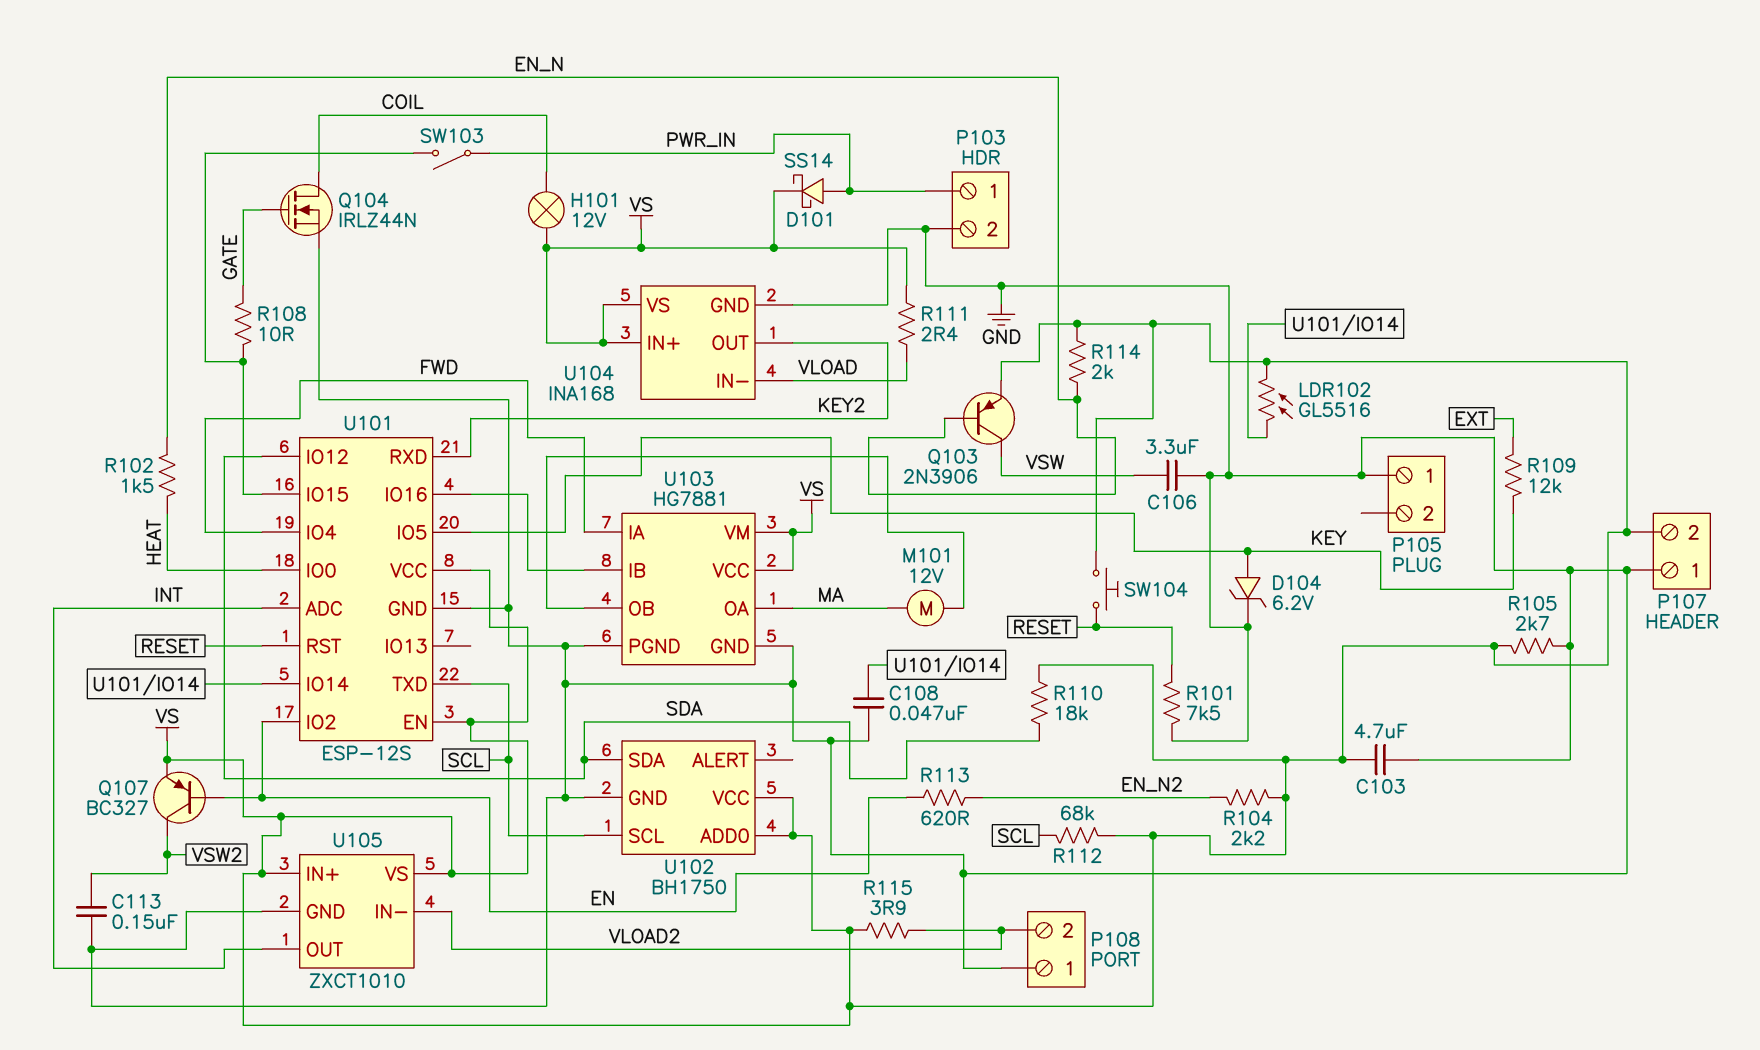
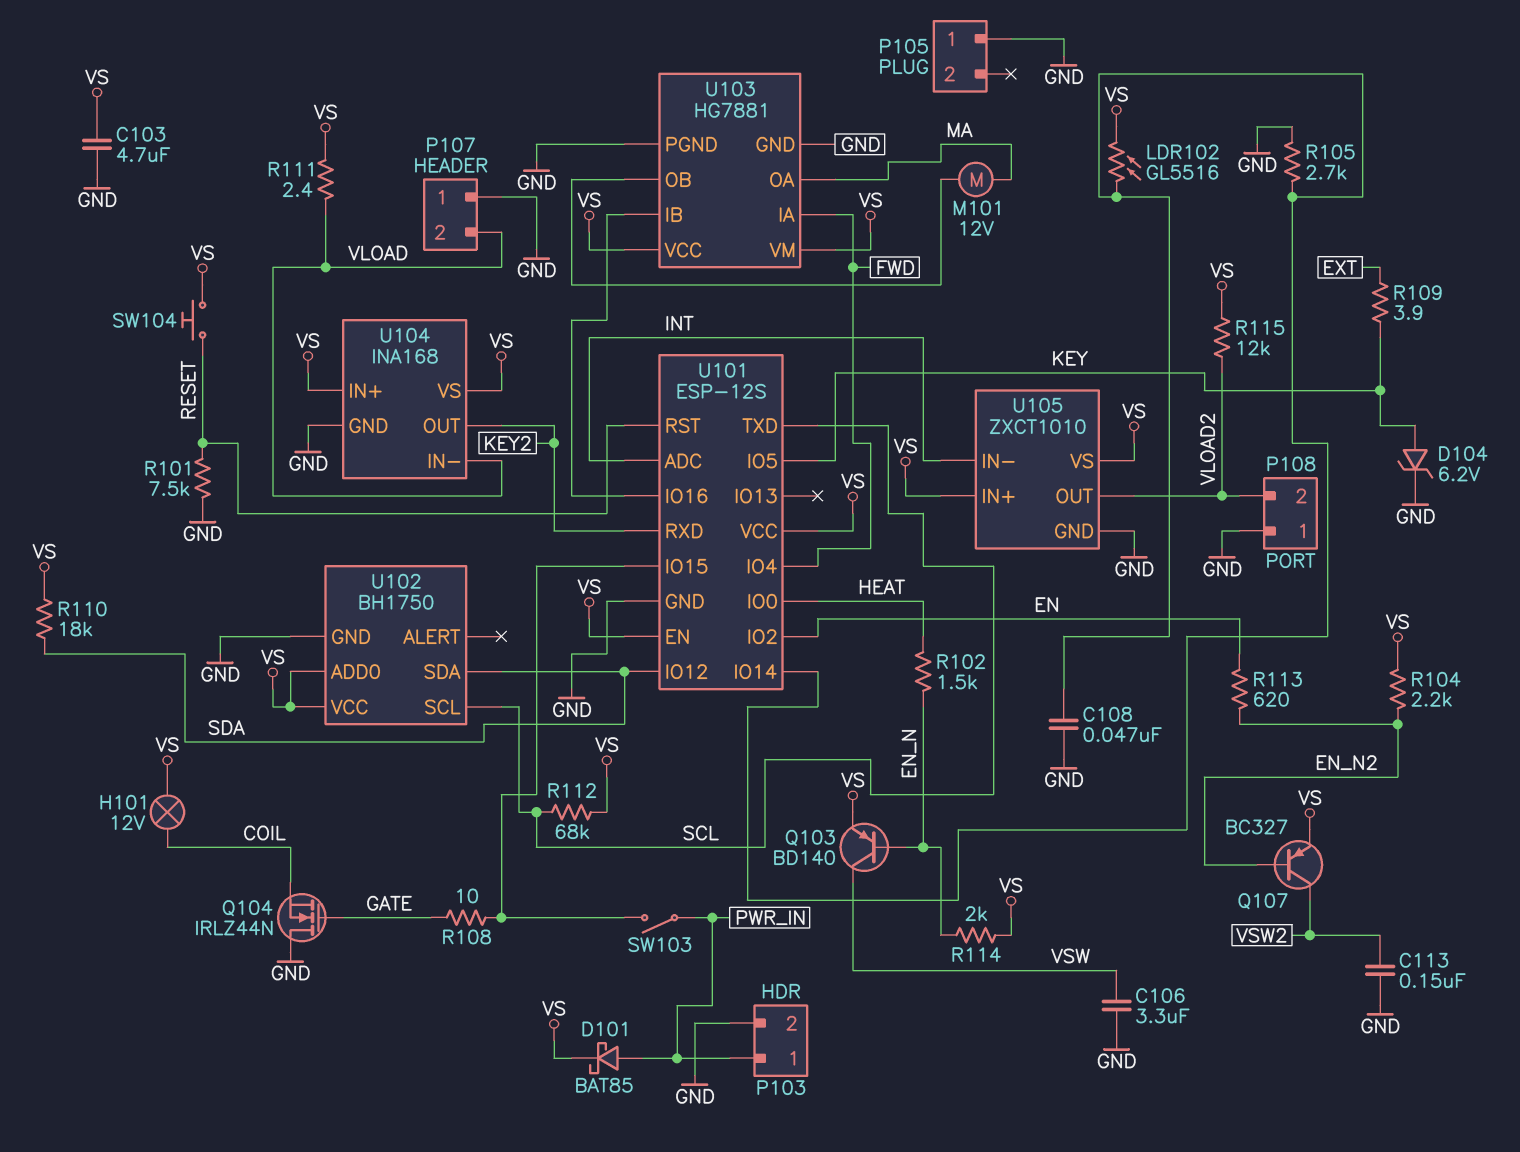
D101: schottky SS14 (A PWR_IN, K VS) -> schottky BAT85 (A PWR_IN, K VS)
P107 pin 2: VS -> VLOAD
Q103: PNP 2N3906 (B EN_N, C VSW, E VS) -> PNP BD140 (B EN_N, C VSW, E VS)
Q104: NMOS IRLZ44N (G GATE, D COIL, S GND) -> NMOS IRLZ44N (G GATE, D GND, S COIL)
Q107: PNP BC327 (B EN, C VSW2, E VS) -> PNP BC327 (B EN_N2, C VSW2, E VS)
R105: 2.7k (GND, VS) -> 2.7k (GND, U101/IO14)
R109: 12k (EXT, KEY) -> 3.9 (EXT, KEY)
R115: 3.9 (VLOAD2, VS) -> 12k (VLOAD2, VS)
U105 pin IN-: VLOAD2 -> INT
U105 pin OUT: INT -> VLOAD2

